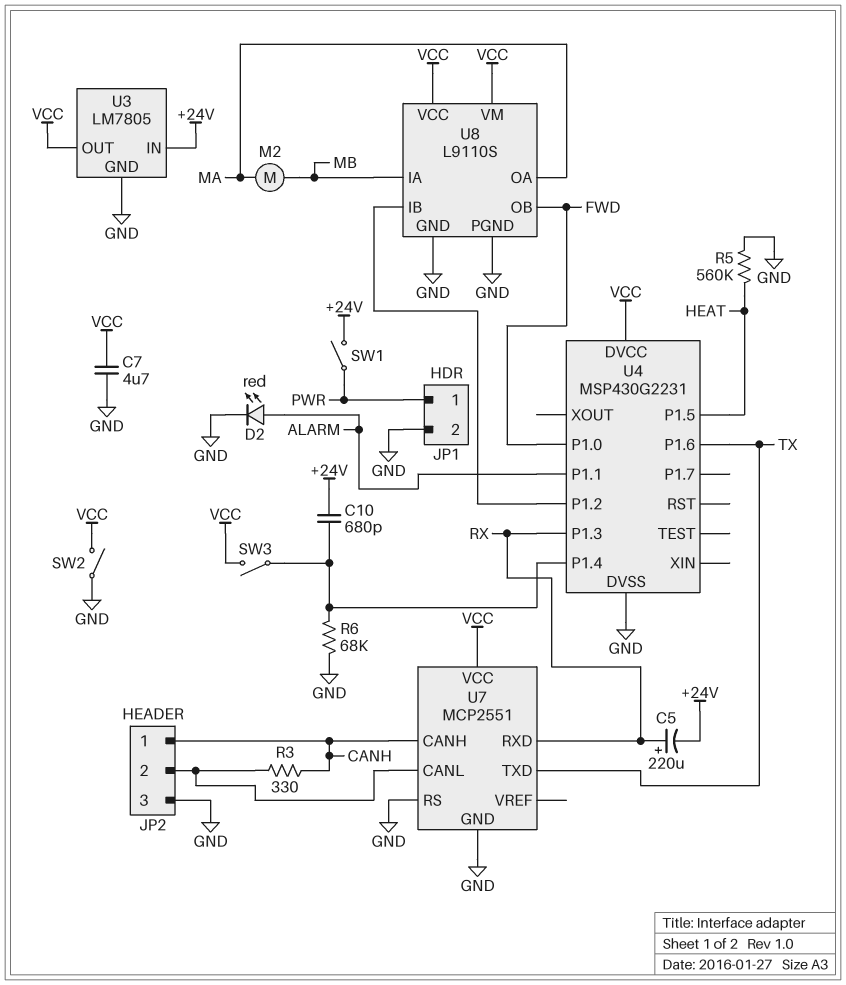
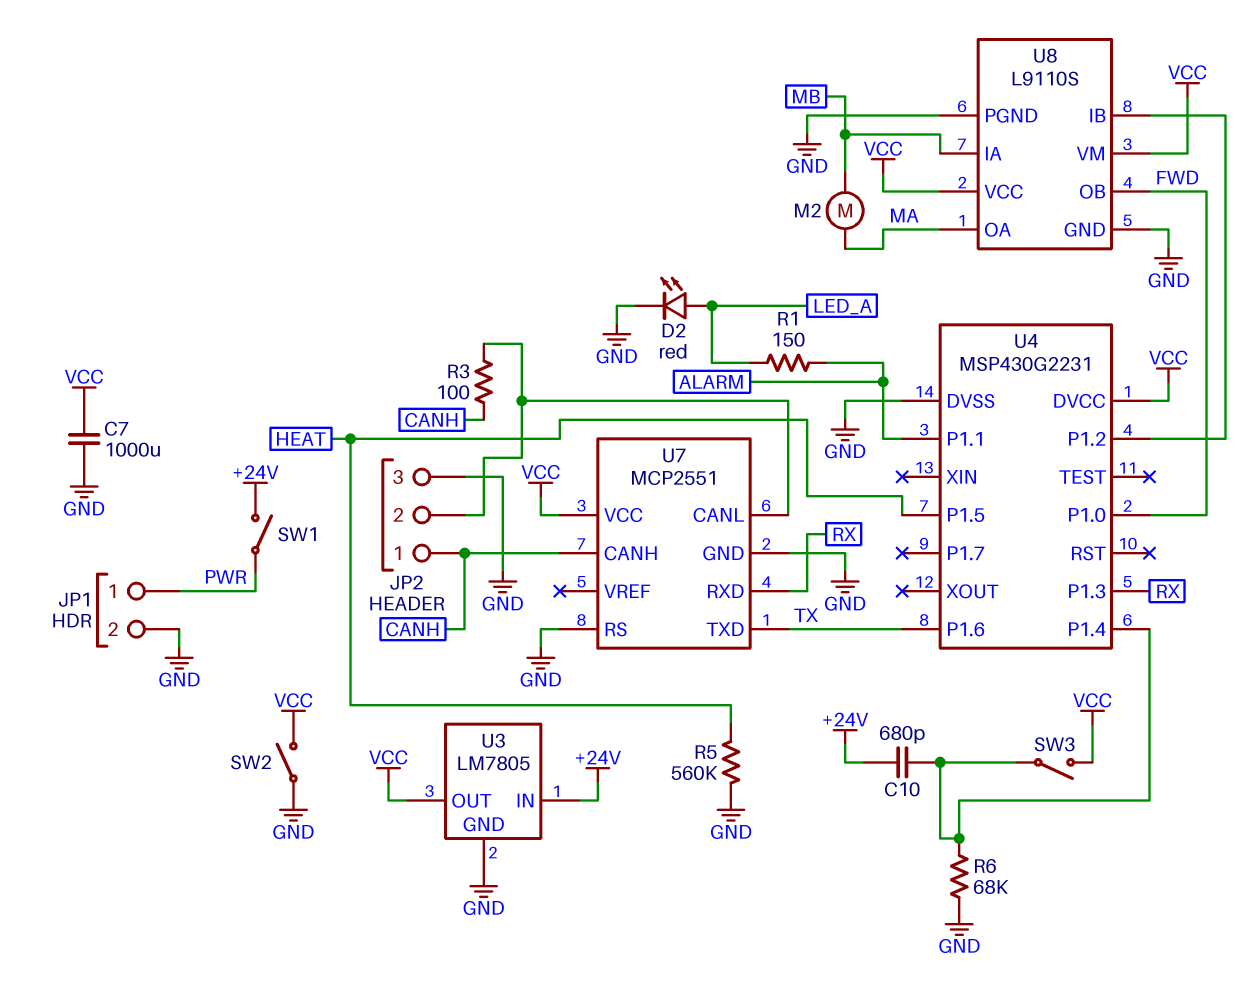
C5: 220uF (plus RX, minus +24V) -> none
C7: 4.7uF (GND, VCC) -> 1000uF (GND, VCC)
D2: LED red (A ALARM, K GND) -> LED red (A LED_A, K GND)
R1: none -> 150 (ALARM, LED_A)
R3: 330 (CANH, JP2/2) -> 100 (CANH, JP2/2)

